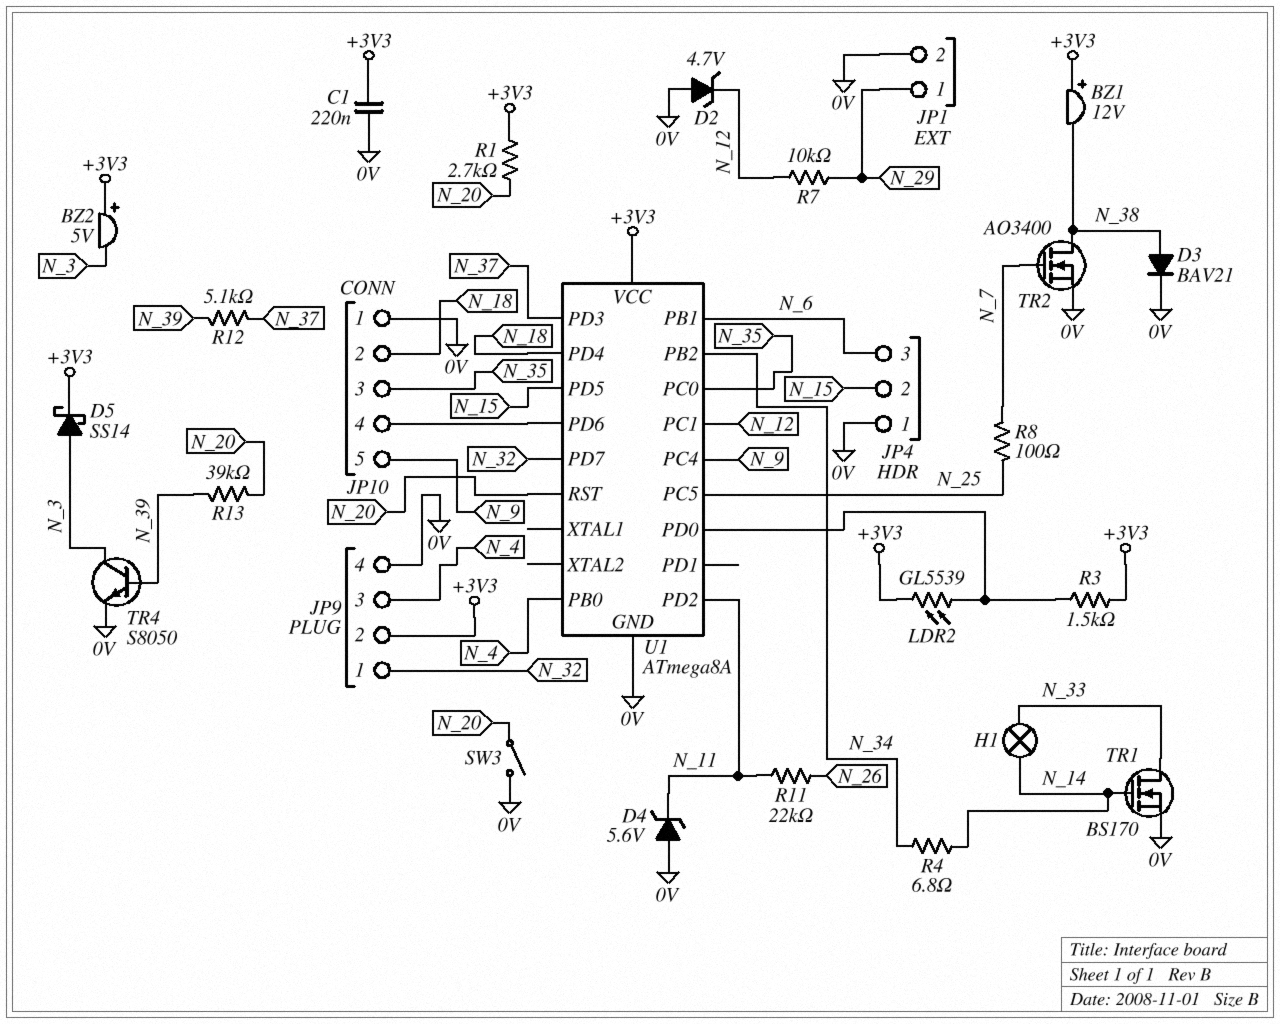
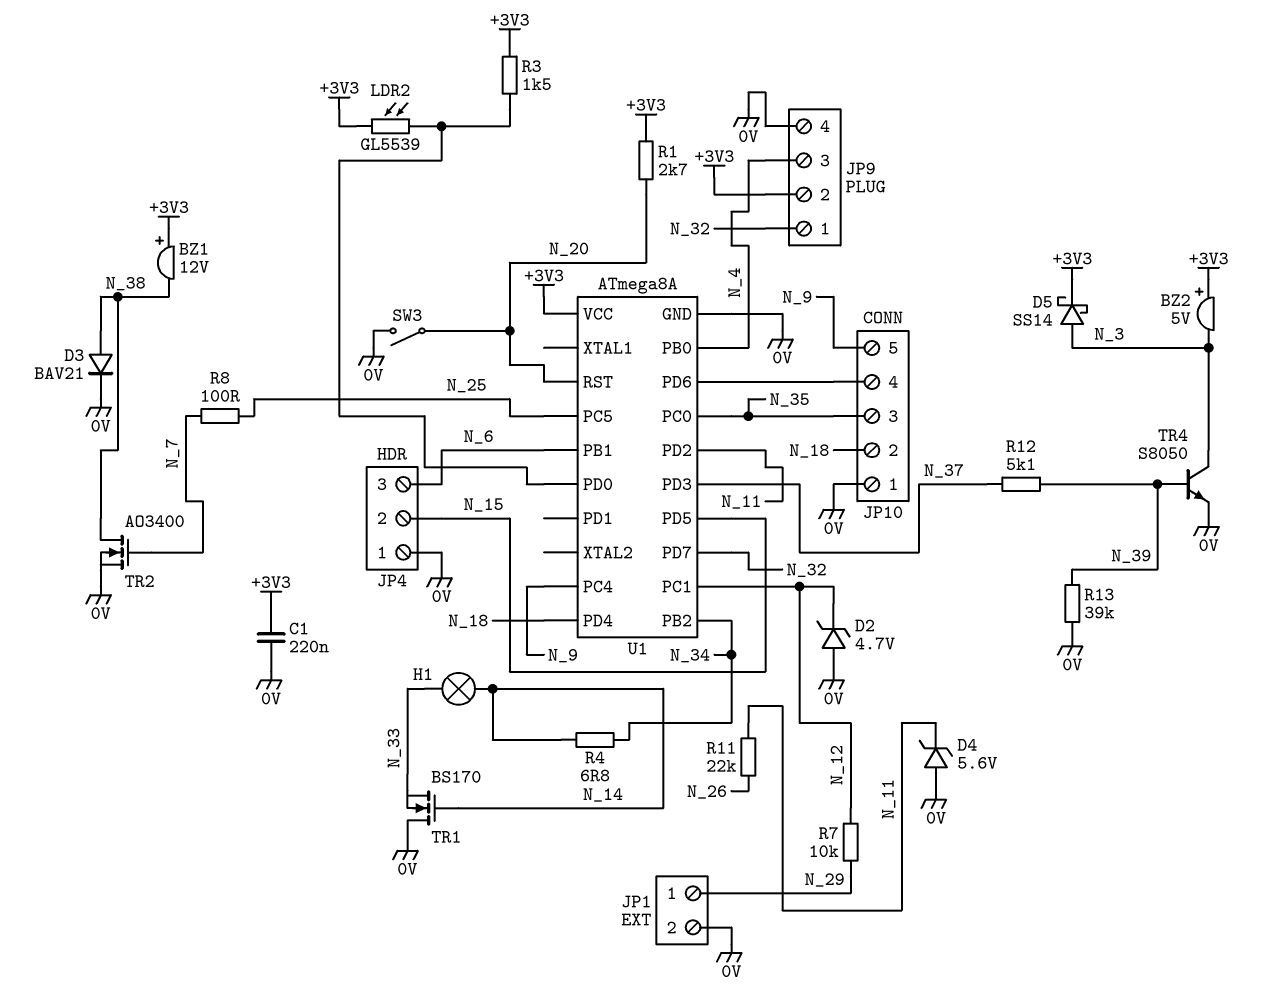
R13: 39k (N_20, N_39) -> 39k (0V, N_39)
TR1: NMOS BS170 (G N_14, D N_33, S 0V) -> NMOS BS170 (G N_14, D 0V, S N_33)

